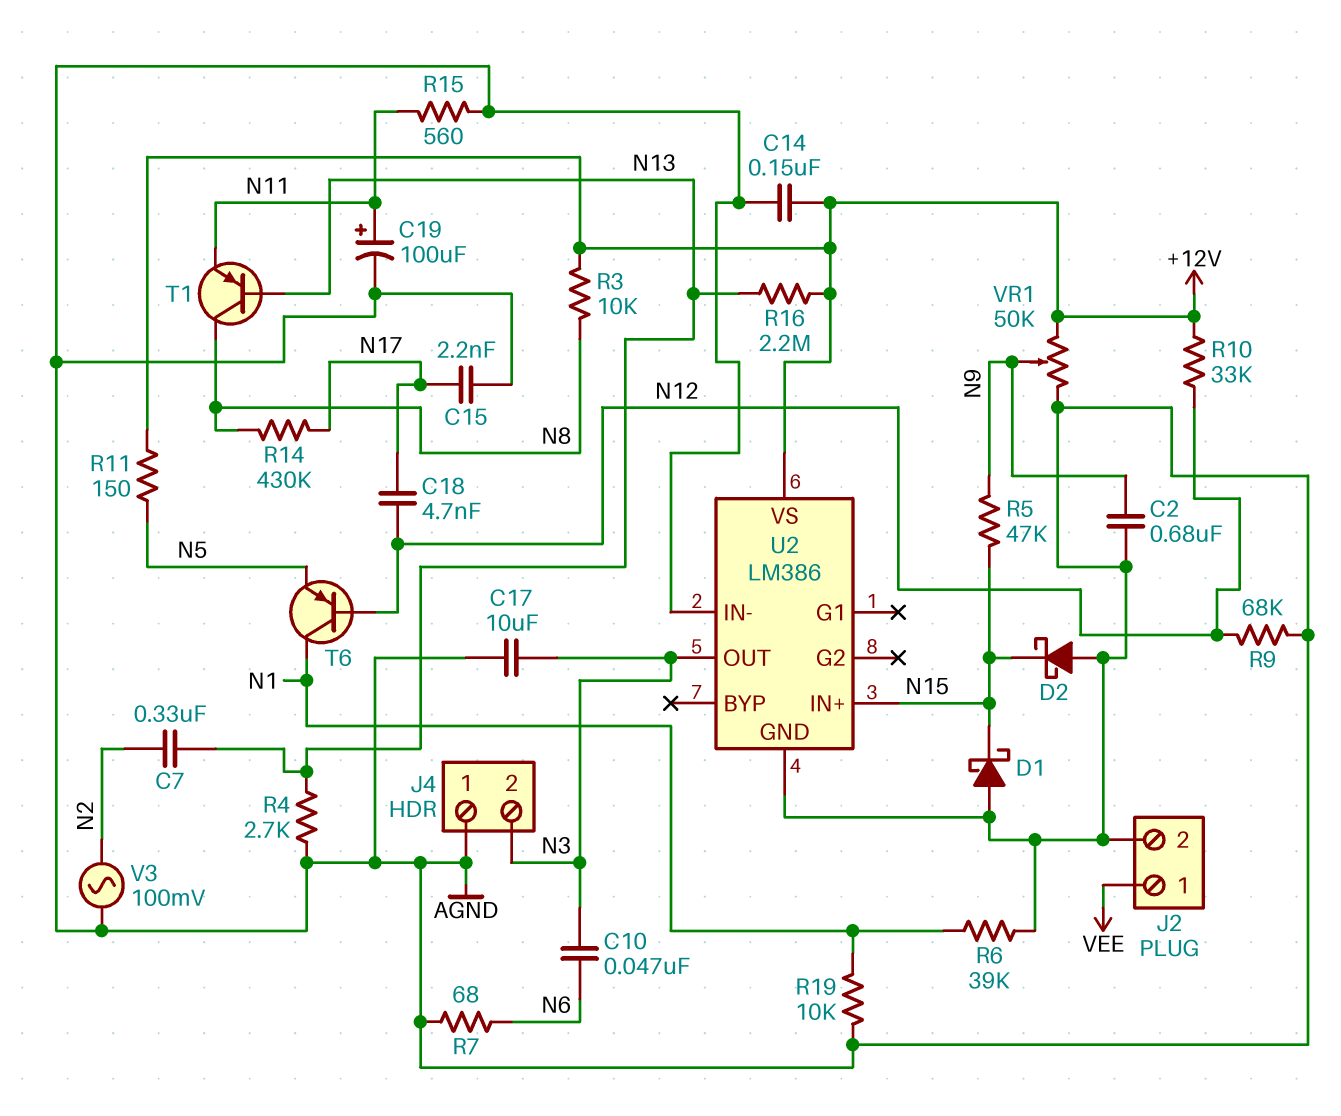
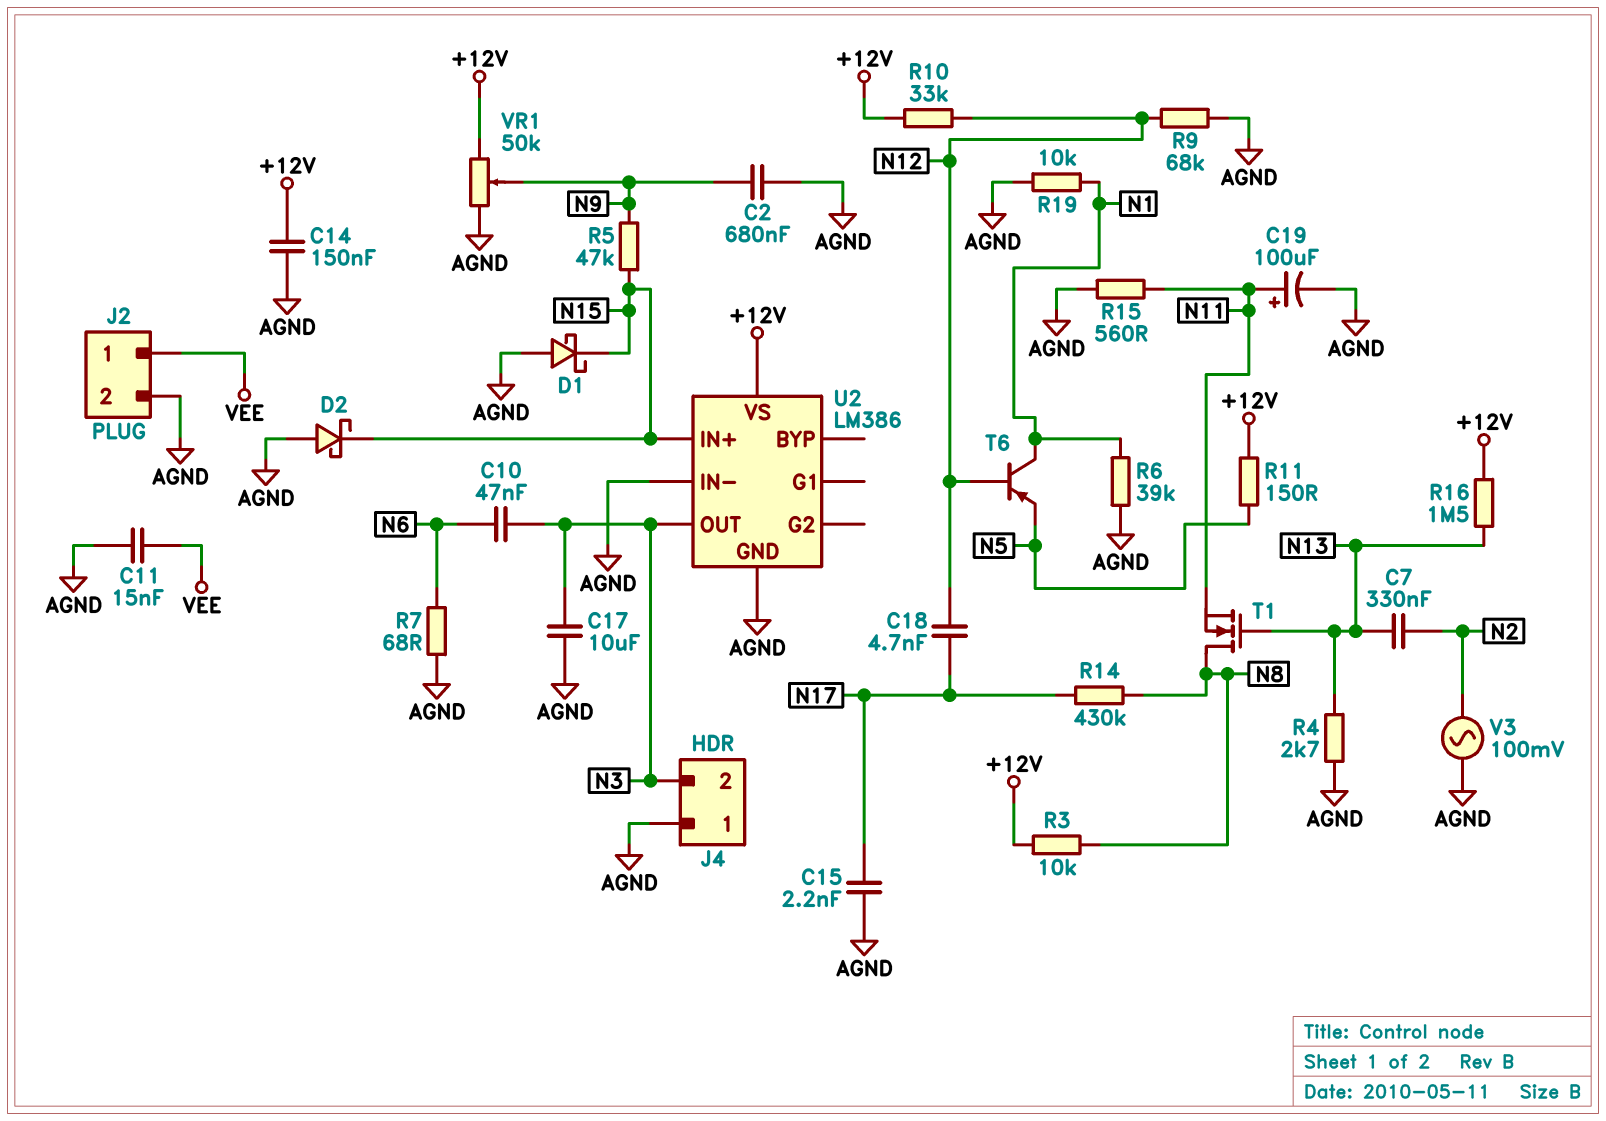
C11: none -> 15nF (AGND, VEE)
R16: 2.2M (+12V, N13) -> 1.5M (+12V, N13)
T1: PNP (B N13, C N8, E N11) -> NMOS (G N13, D N8, S N11)

